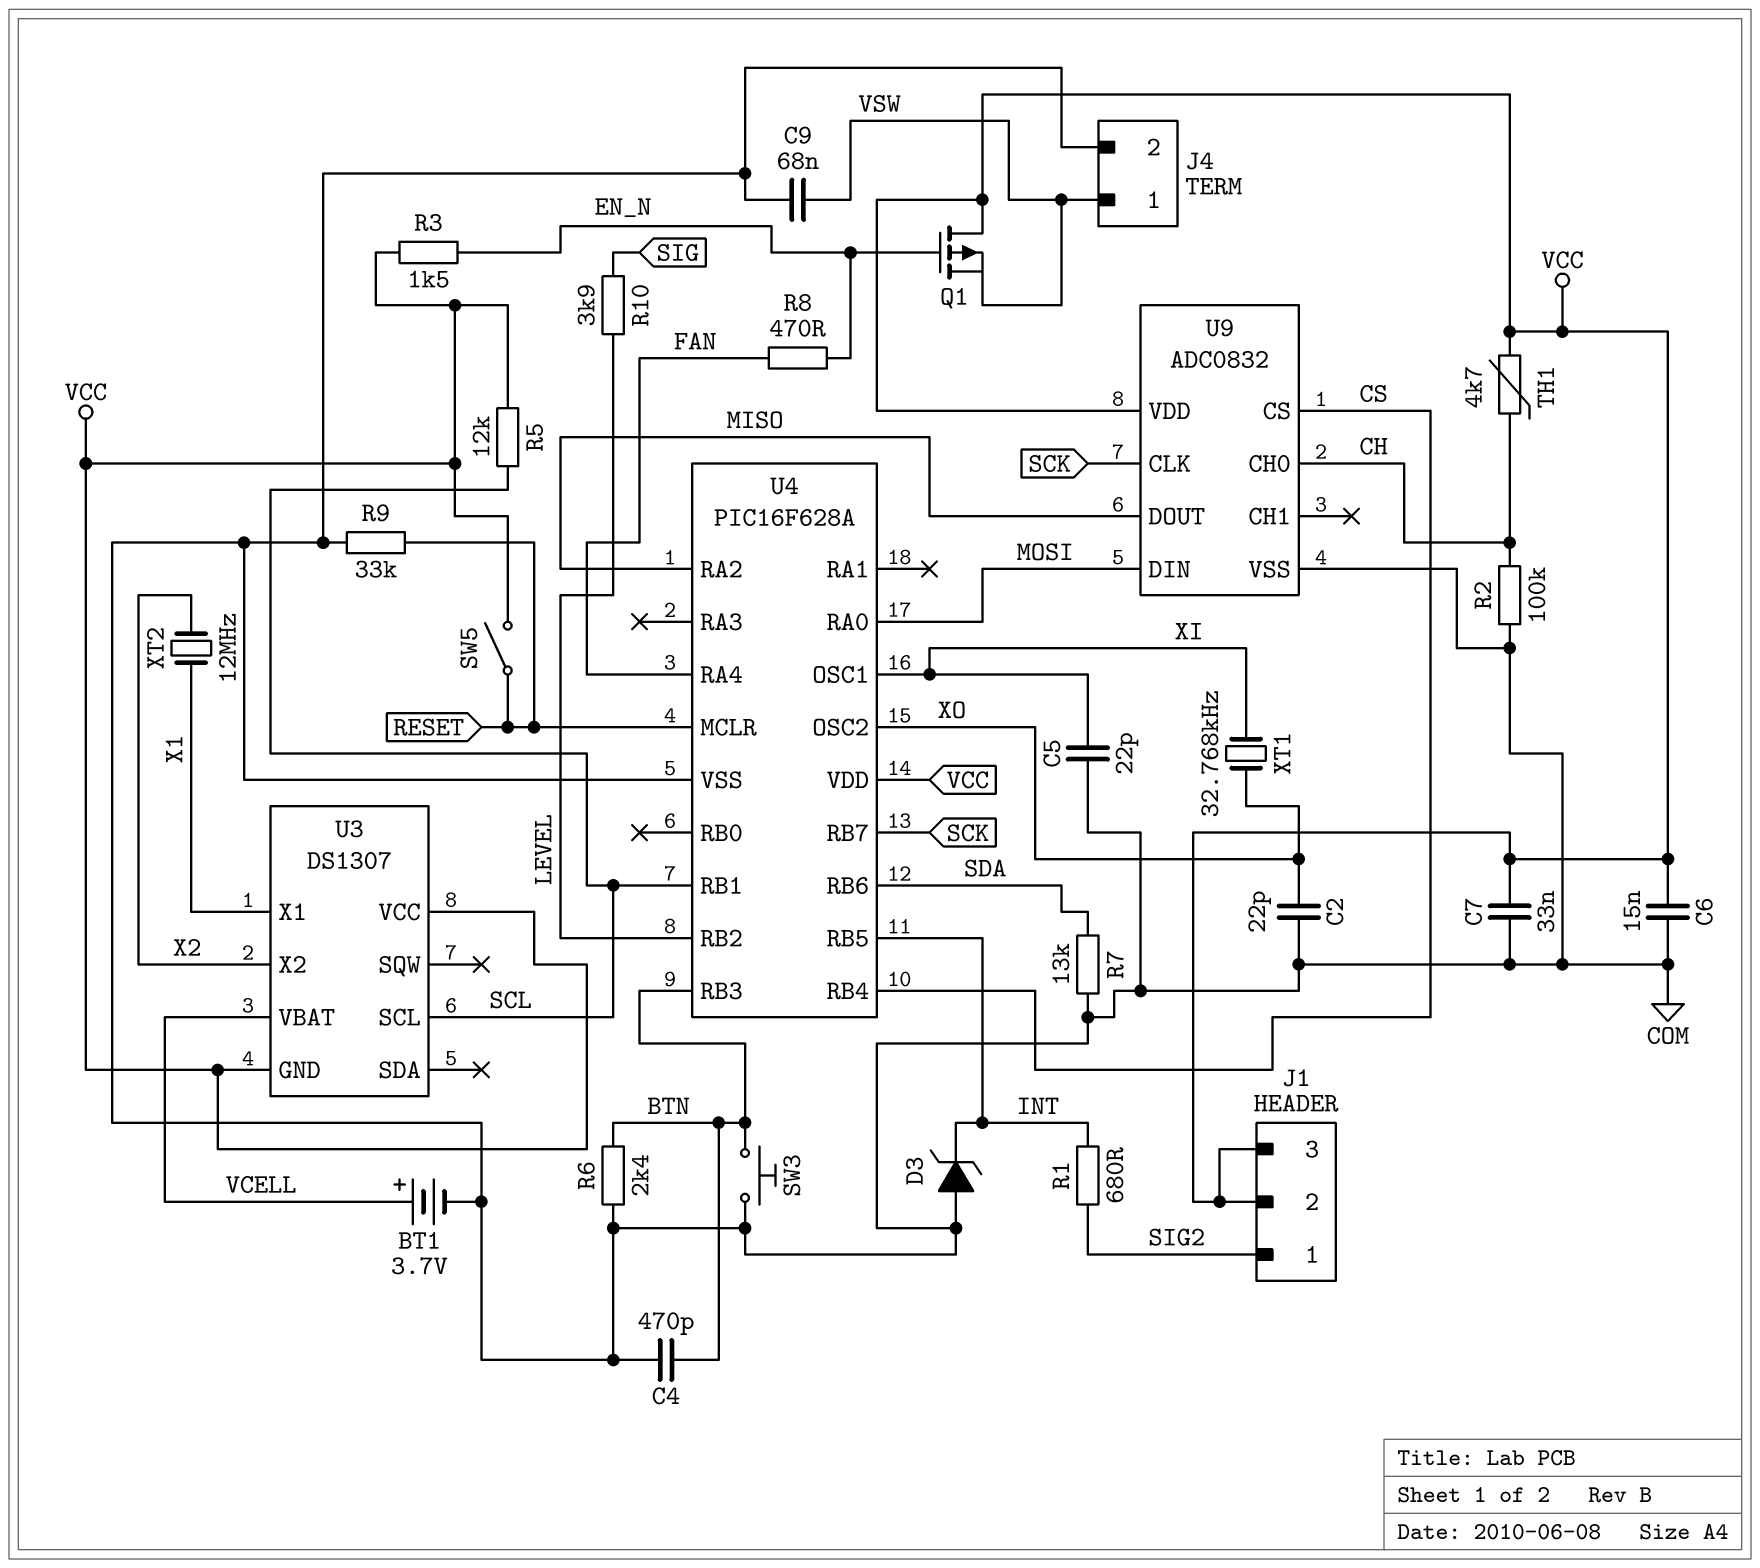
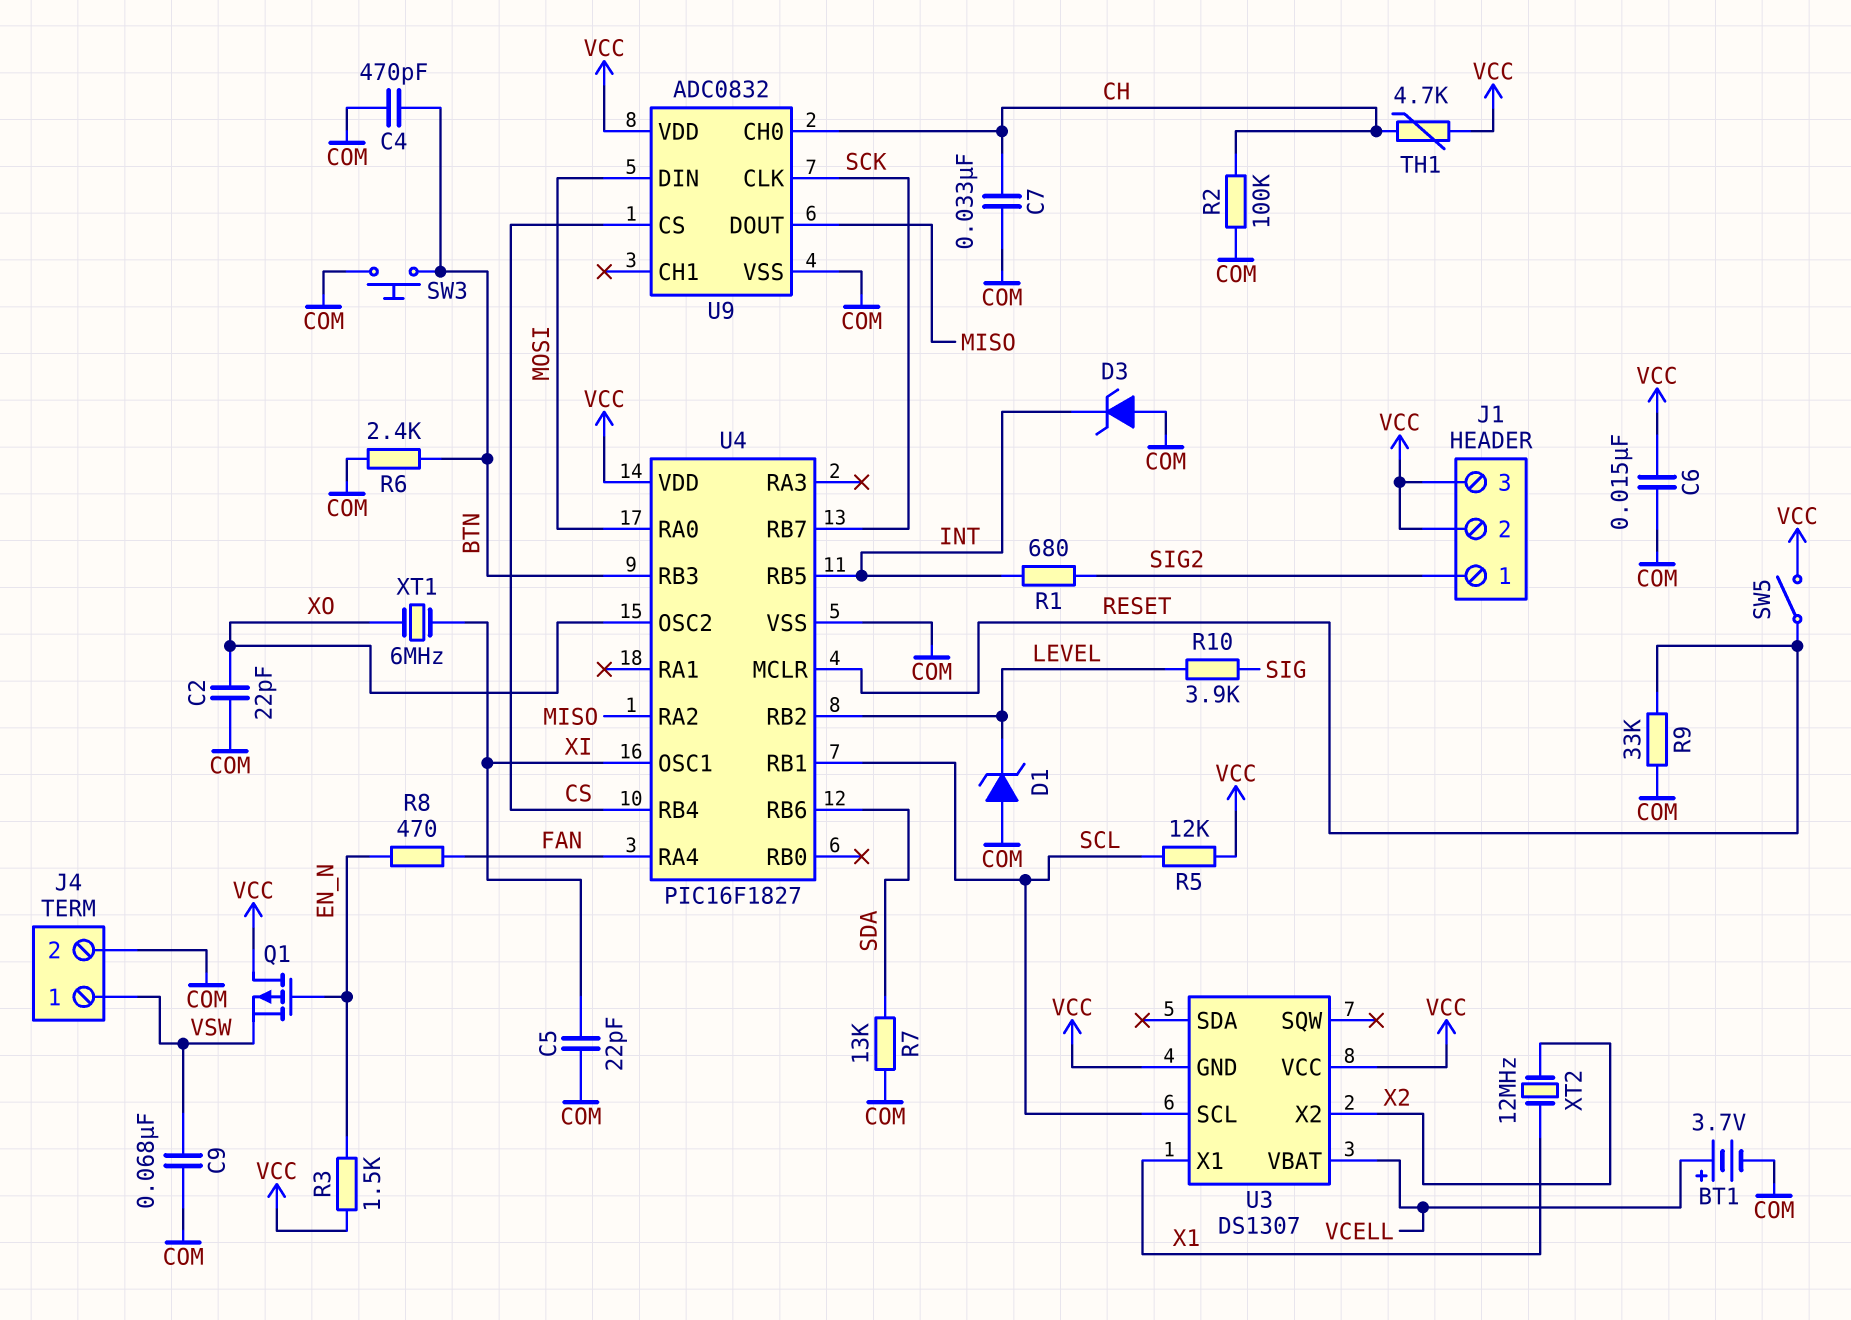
C7: 33nF (COM, VCC) -> 33nF (CH, COM)
D1: none -> zener (A COM, K LEVEL)
U4: PIC16F628A -> PIC16F1827
XT1: 32.768kHz (XI, XO) -> 6MHz (XI, XO)

